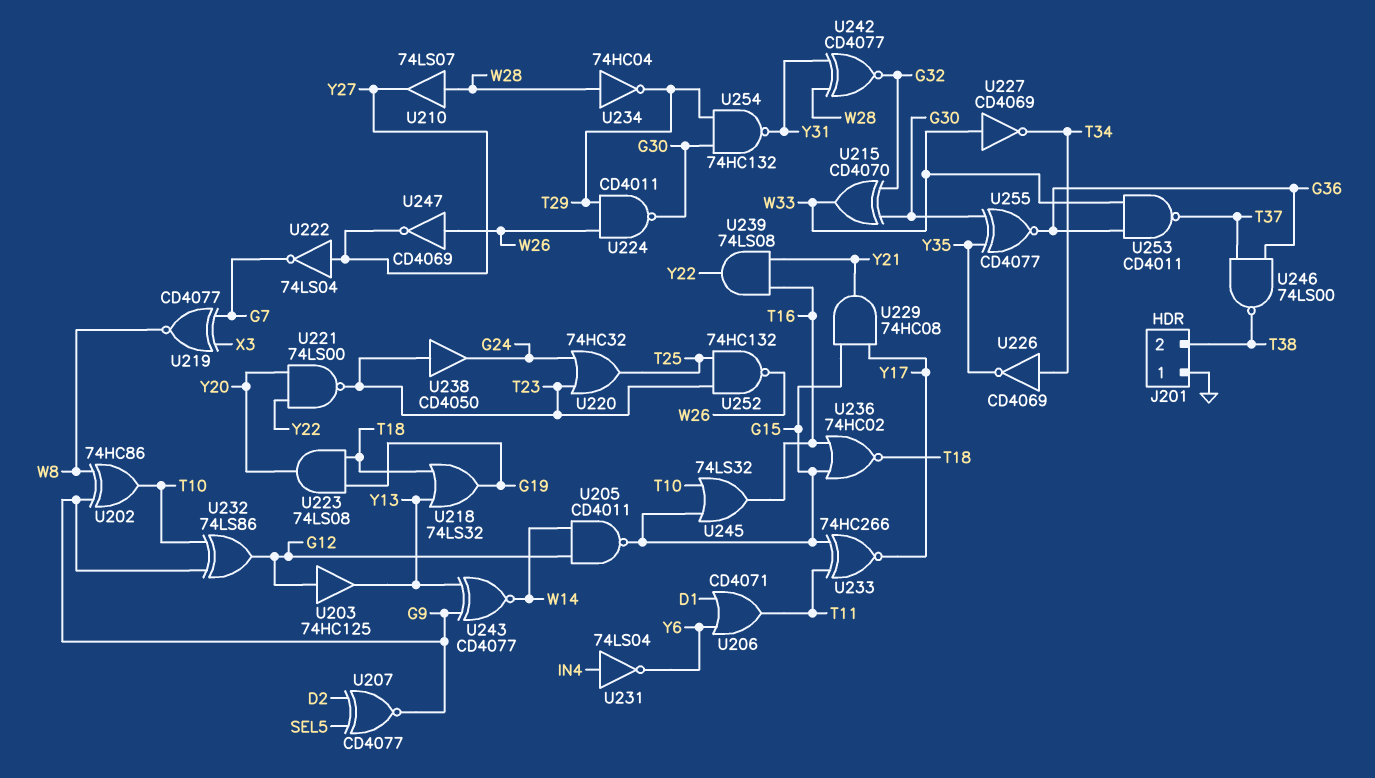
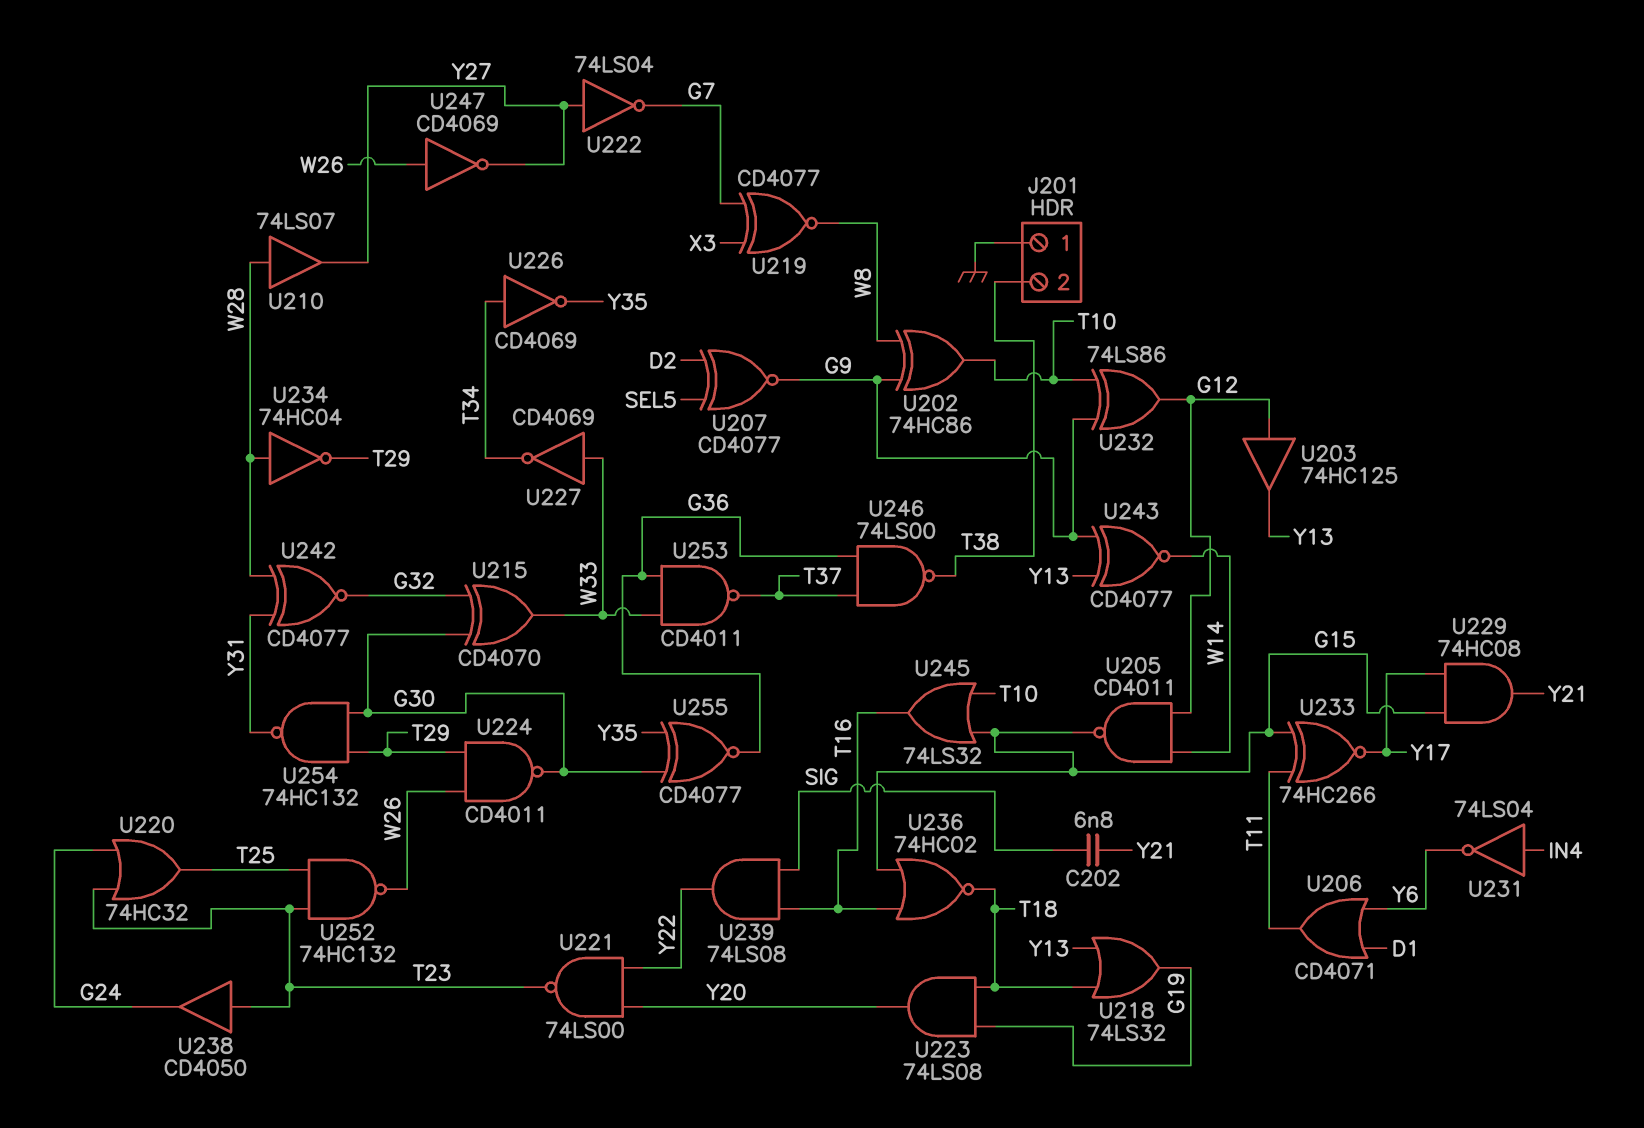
C202: none -> 6.8nF (SIG, Y21)
U239: AND 74LS08 (in T16, in Y21, out Y22) -> AND 74LS08 (in SIG, in T16, out Y22)

